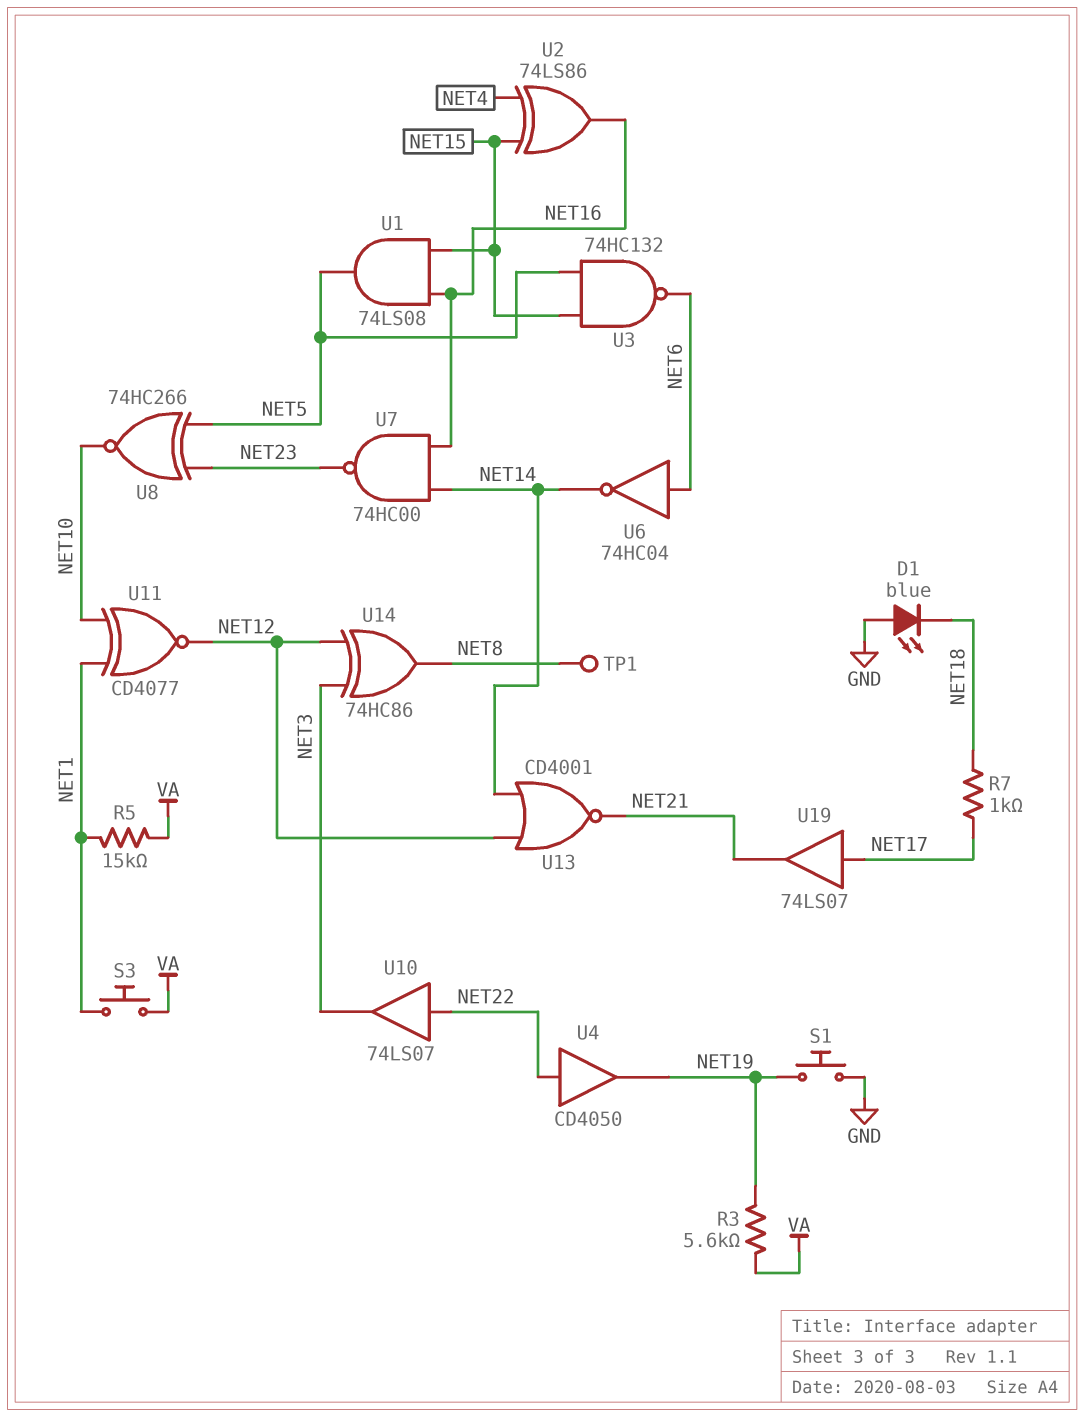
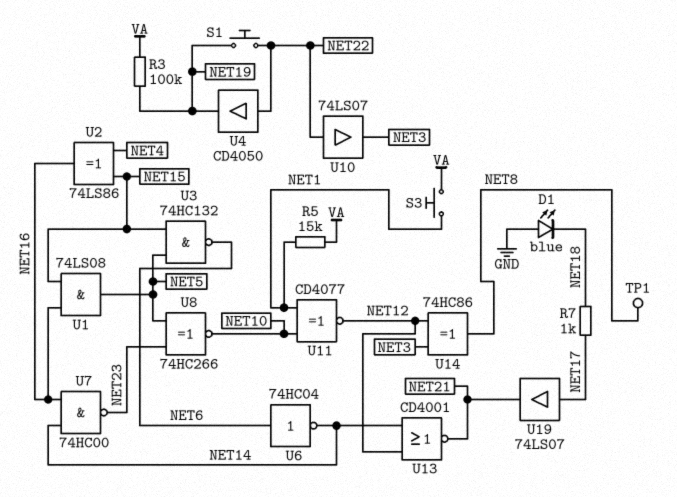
R3: 5.6k (NET19, VA) -> 100k (NET19, VA)
S1: button (GND, NET19) -> button (NET19, NET22)

